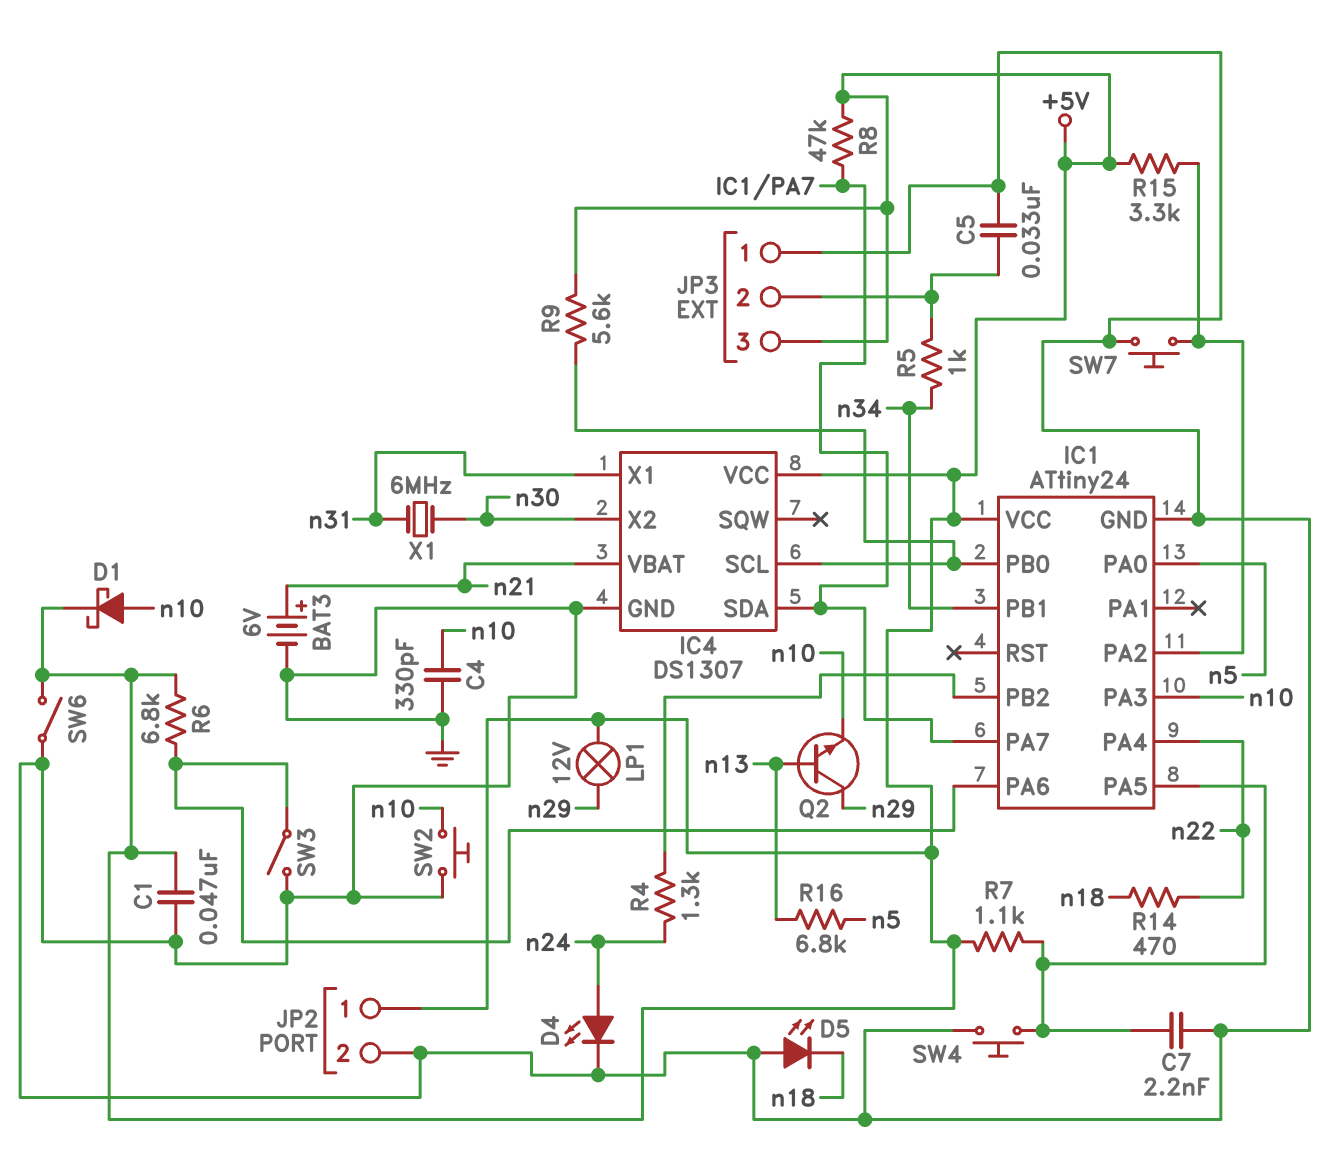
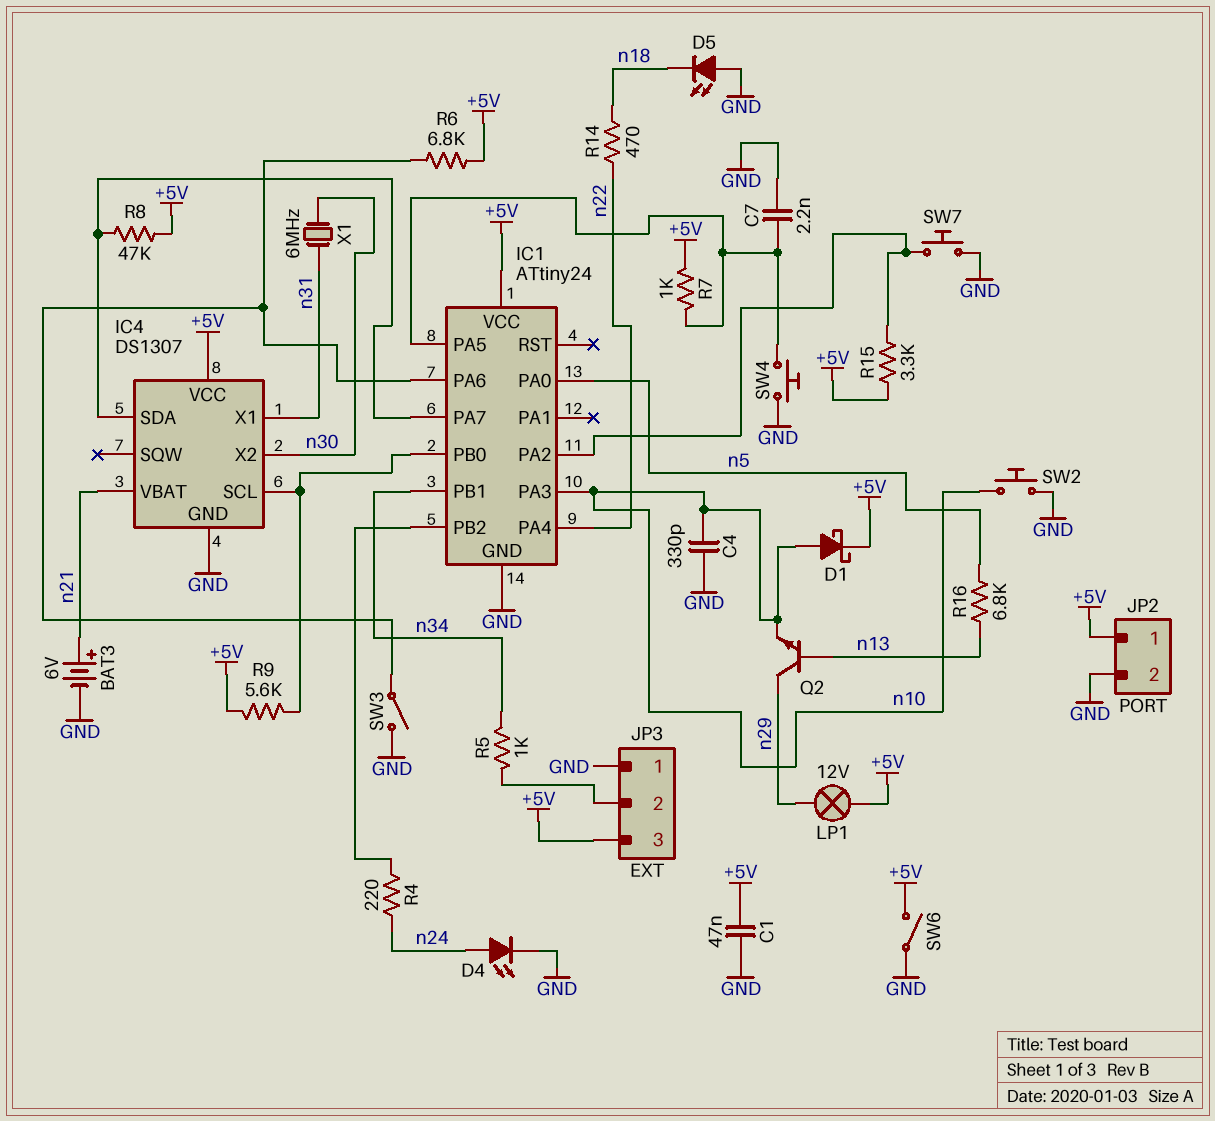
C5: 33nF (GND, JP3/2) -> none
R4: 1.3k (IC1/PB2, n24) -> 220 (IC1/PB2, n24)
R7: 1.1k (+5V, IC1/PA5) -> 1k (+5V, IC1/PA5)

